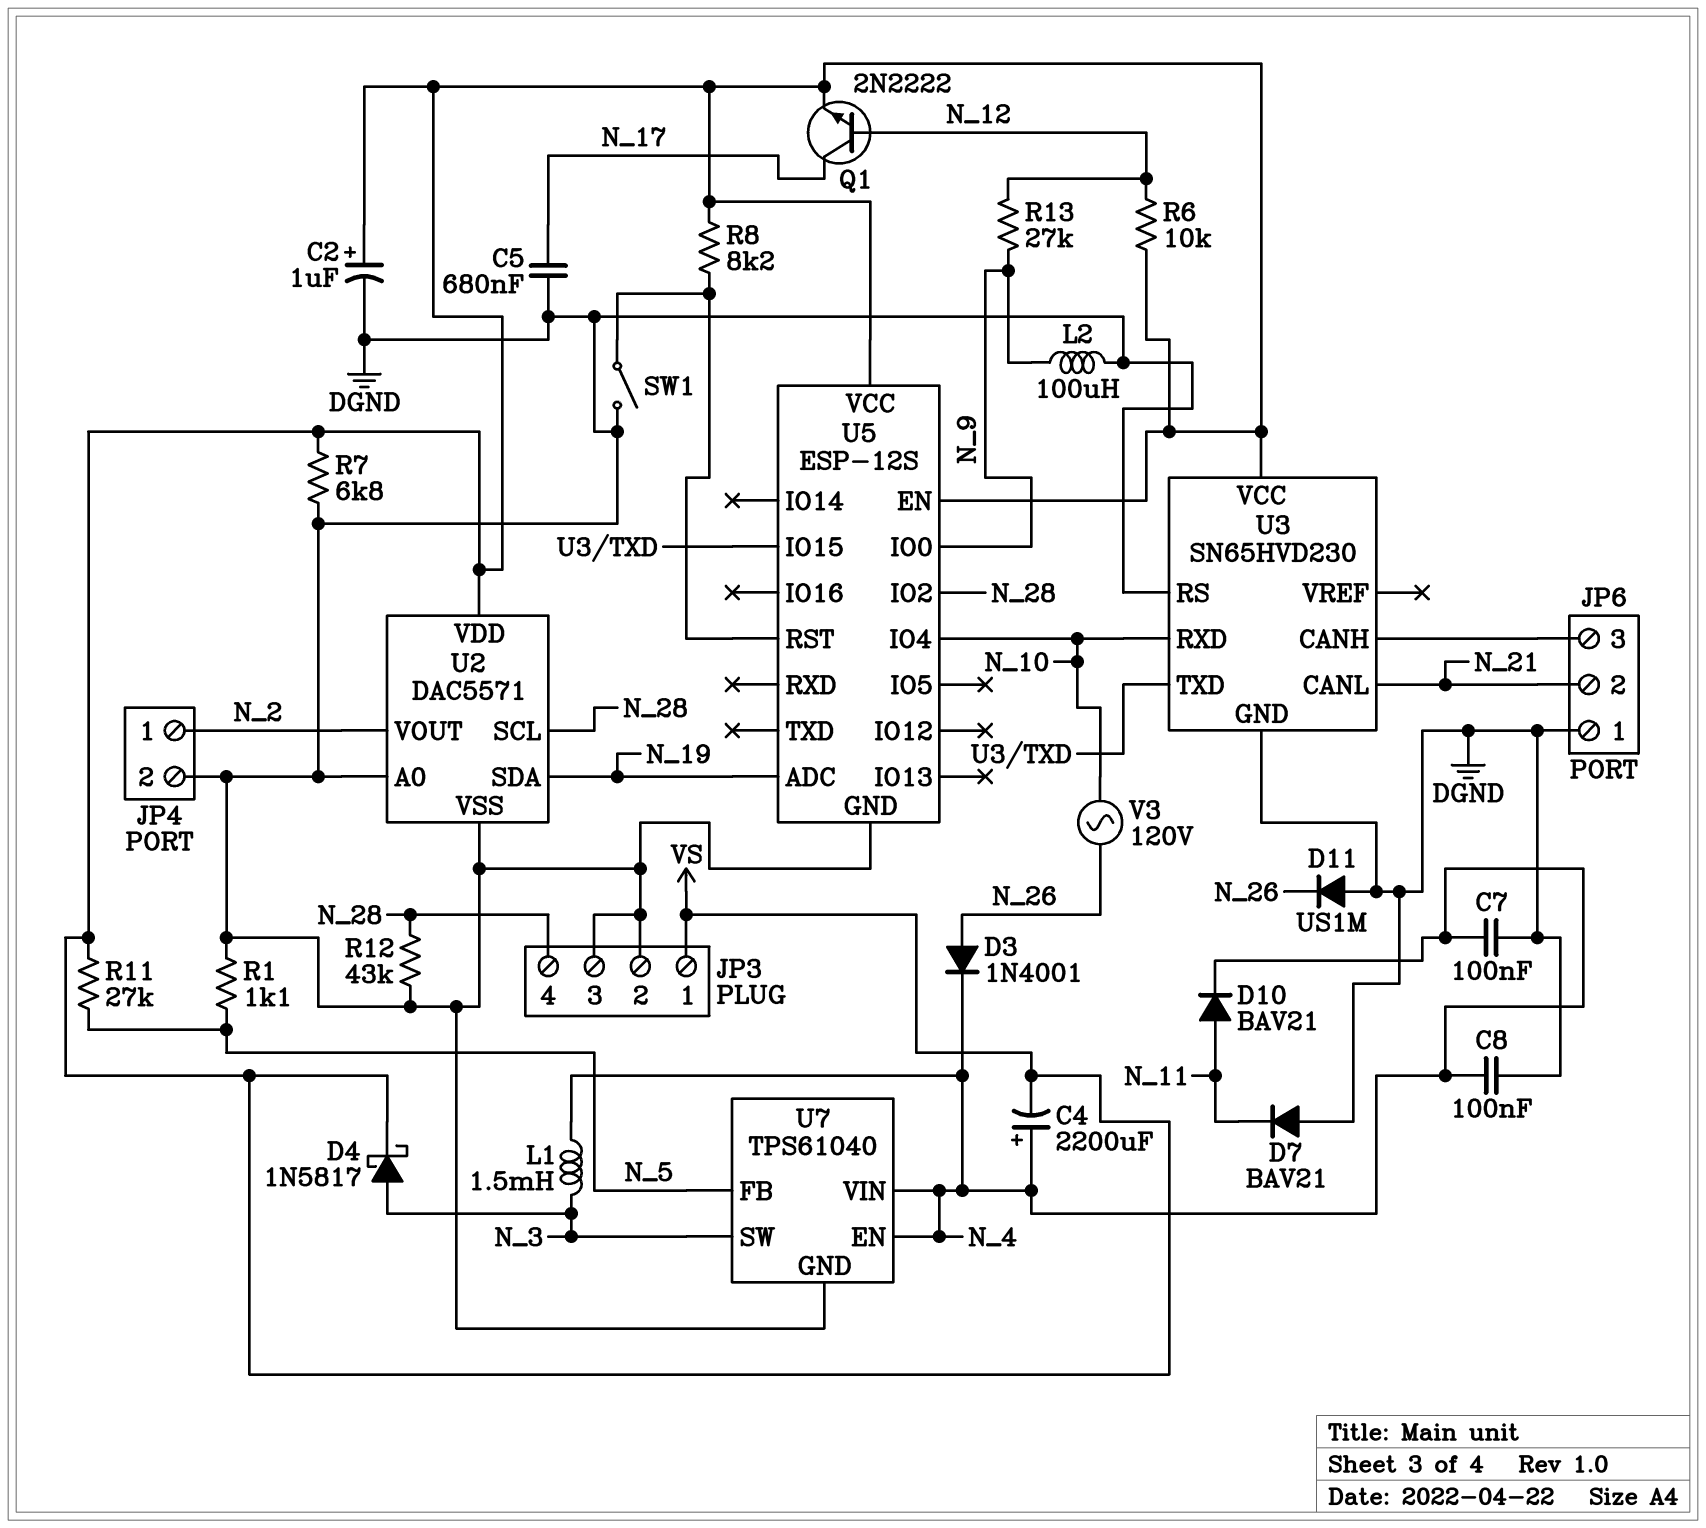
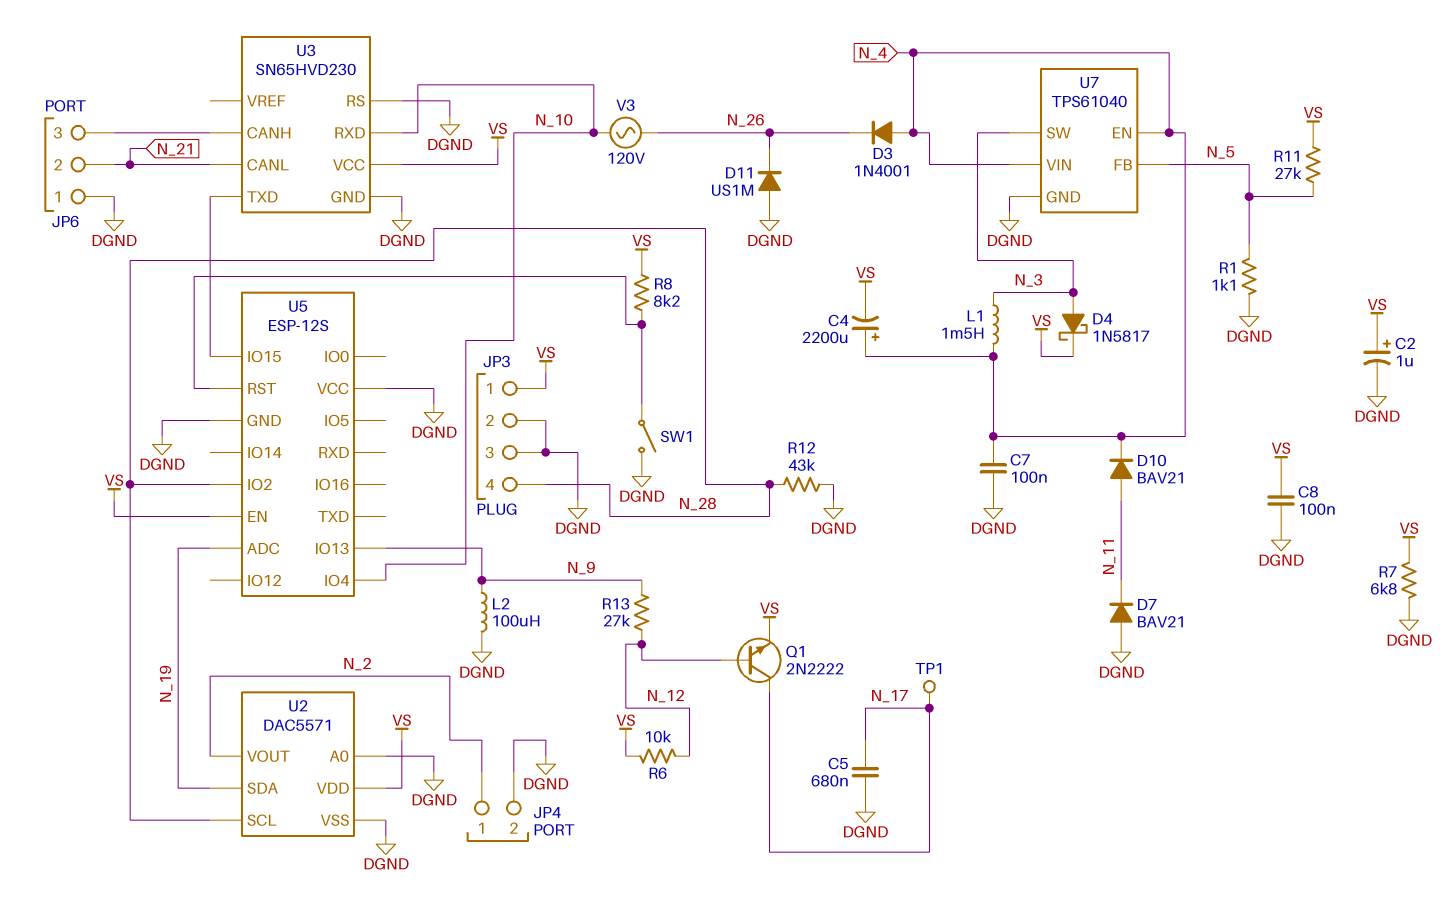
C8: 100nF (DGND, N_4) -> 100nF (DGND, VS)
D3: diode 1N4001 (A N_26, K N_4) -> diode 1N4001 (A N_4, K N_26)
TP1: none -> test point (N_17)
U5 pin IO0: N_9 -> none
U5 pin IO13: none -> N_9
U5 pin VCC: VS -> DGND

